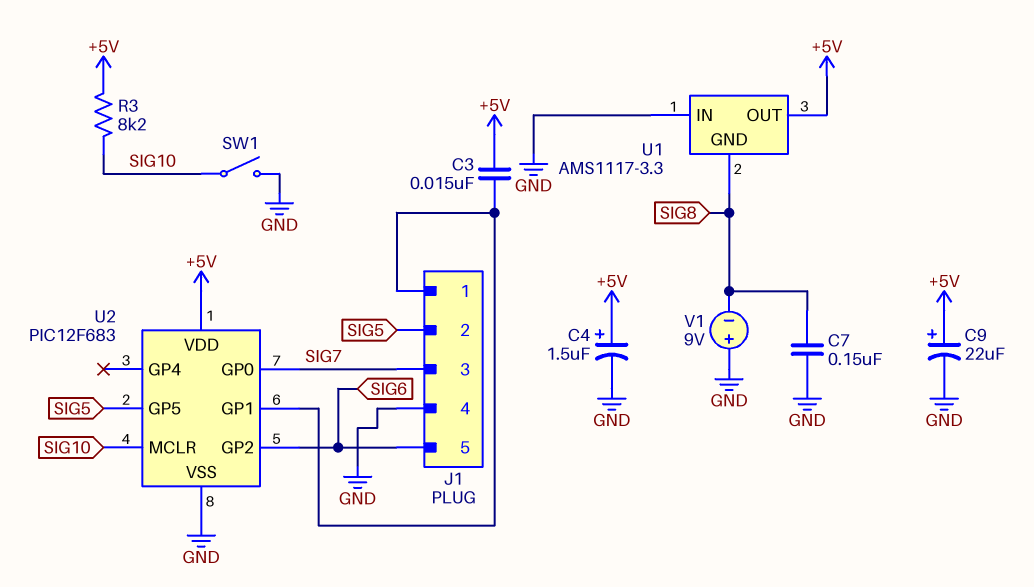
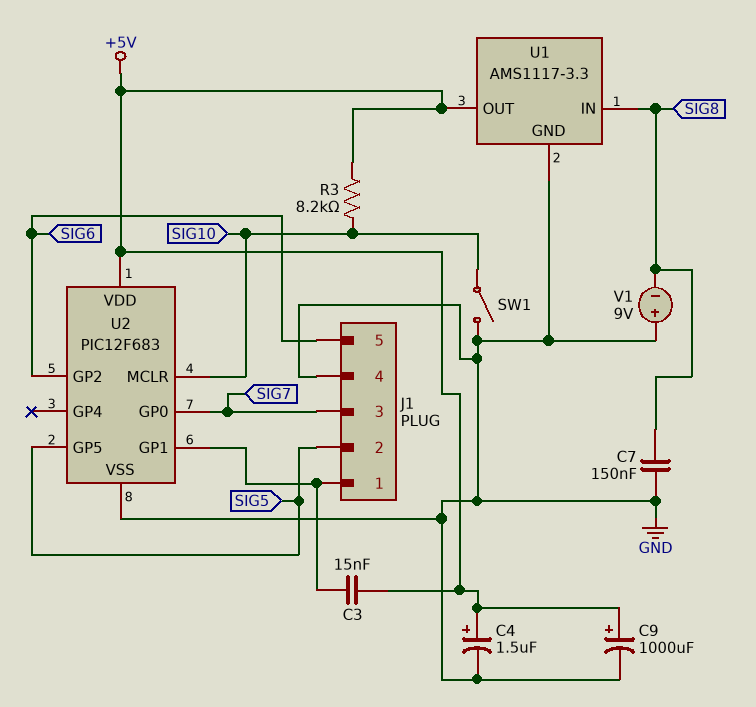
C9: 22uF (plus +5V, minus GND) -> 1000uF (plus +5V, minus GND)
U1 pin GND: SIG8 -> GND
U1 pin IN: GND -> SIG8

